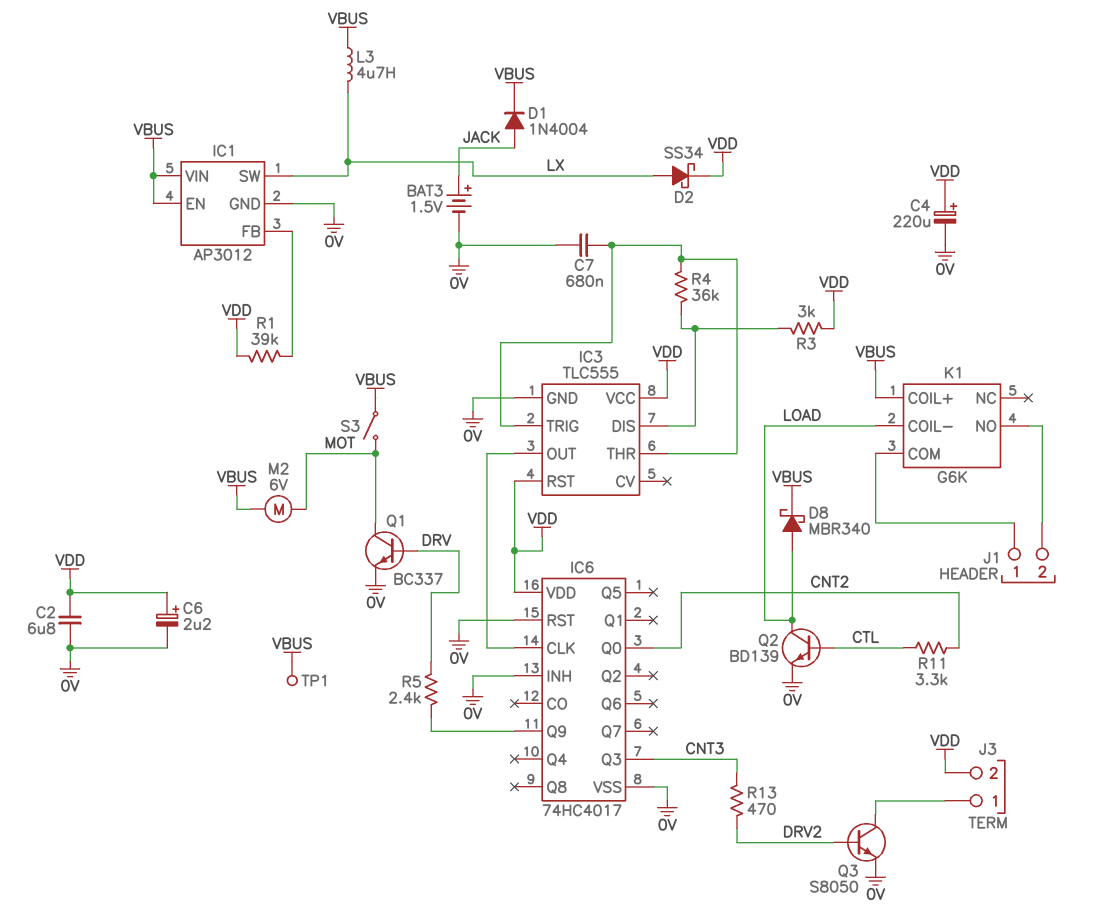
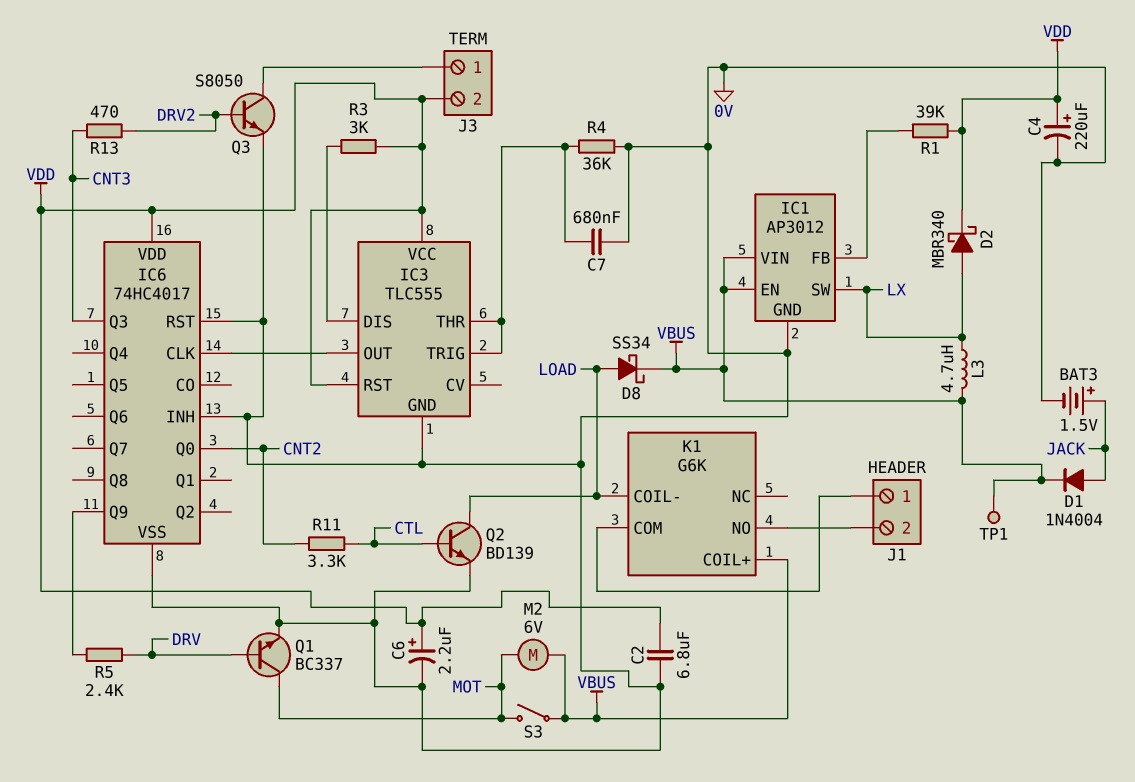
D2: schottky SS34 (A LX, K VDD) -> schottky MBR340 (A LX, K VDD)
D8: schottky MBR340 (A LOAD, K VBUS) -> schottky SS34 (A LOAD, K VBUS)
R4: 36k (IC3/DIS, IC3/THR) -> 36k (0V, IC3/THR)

